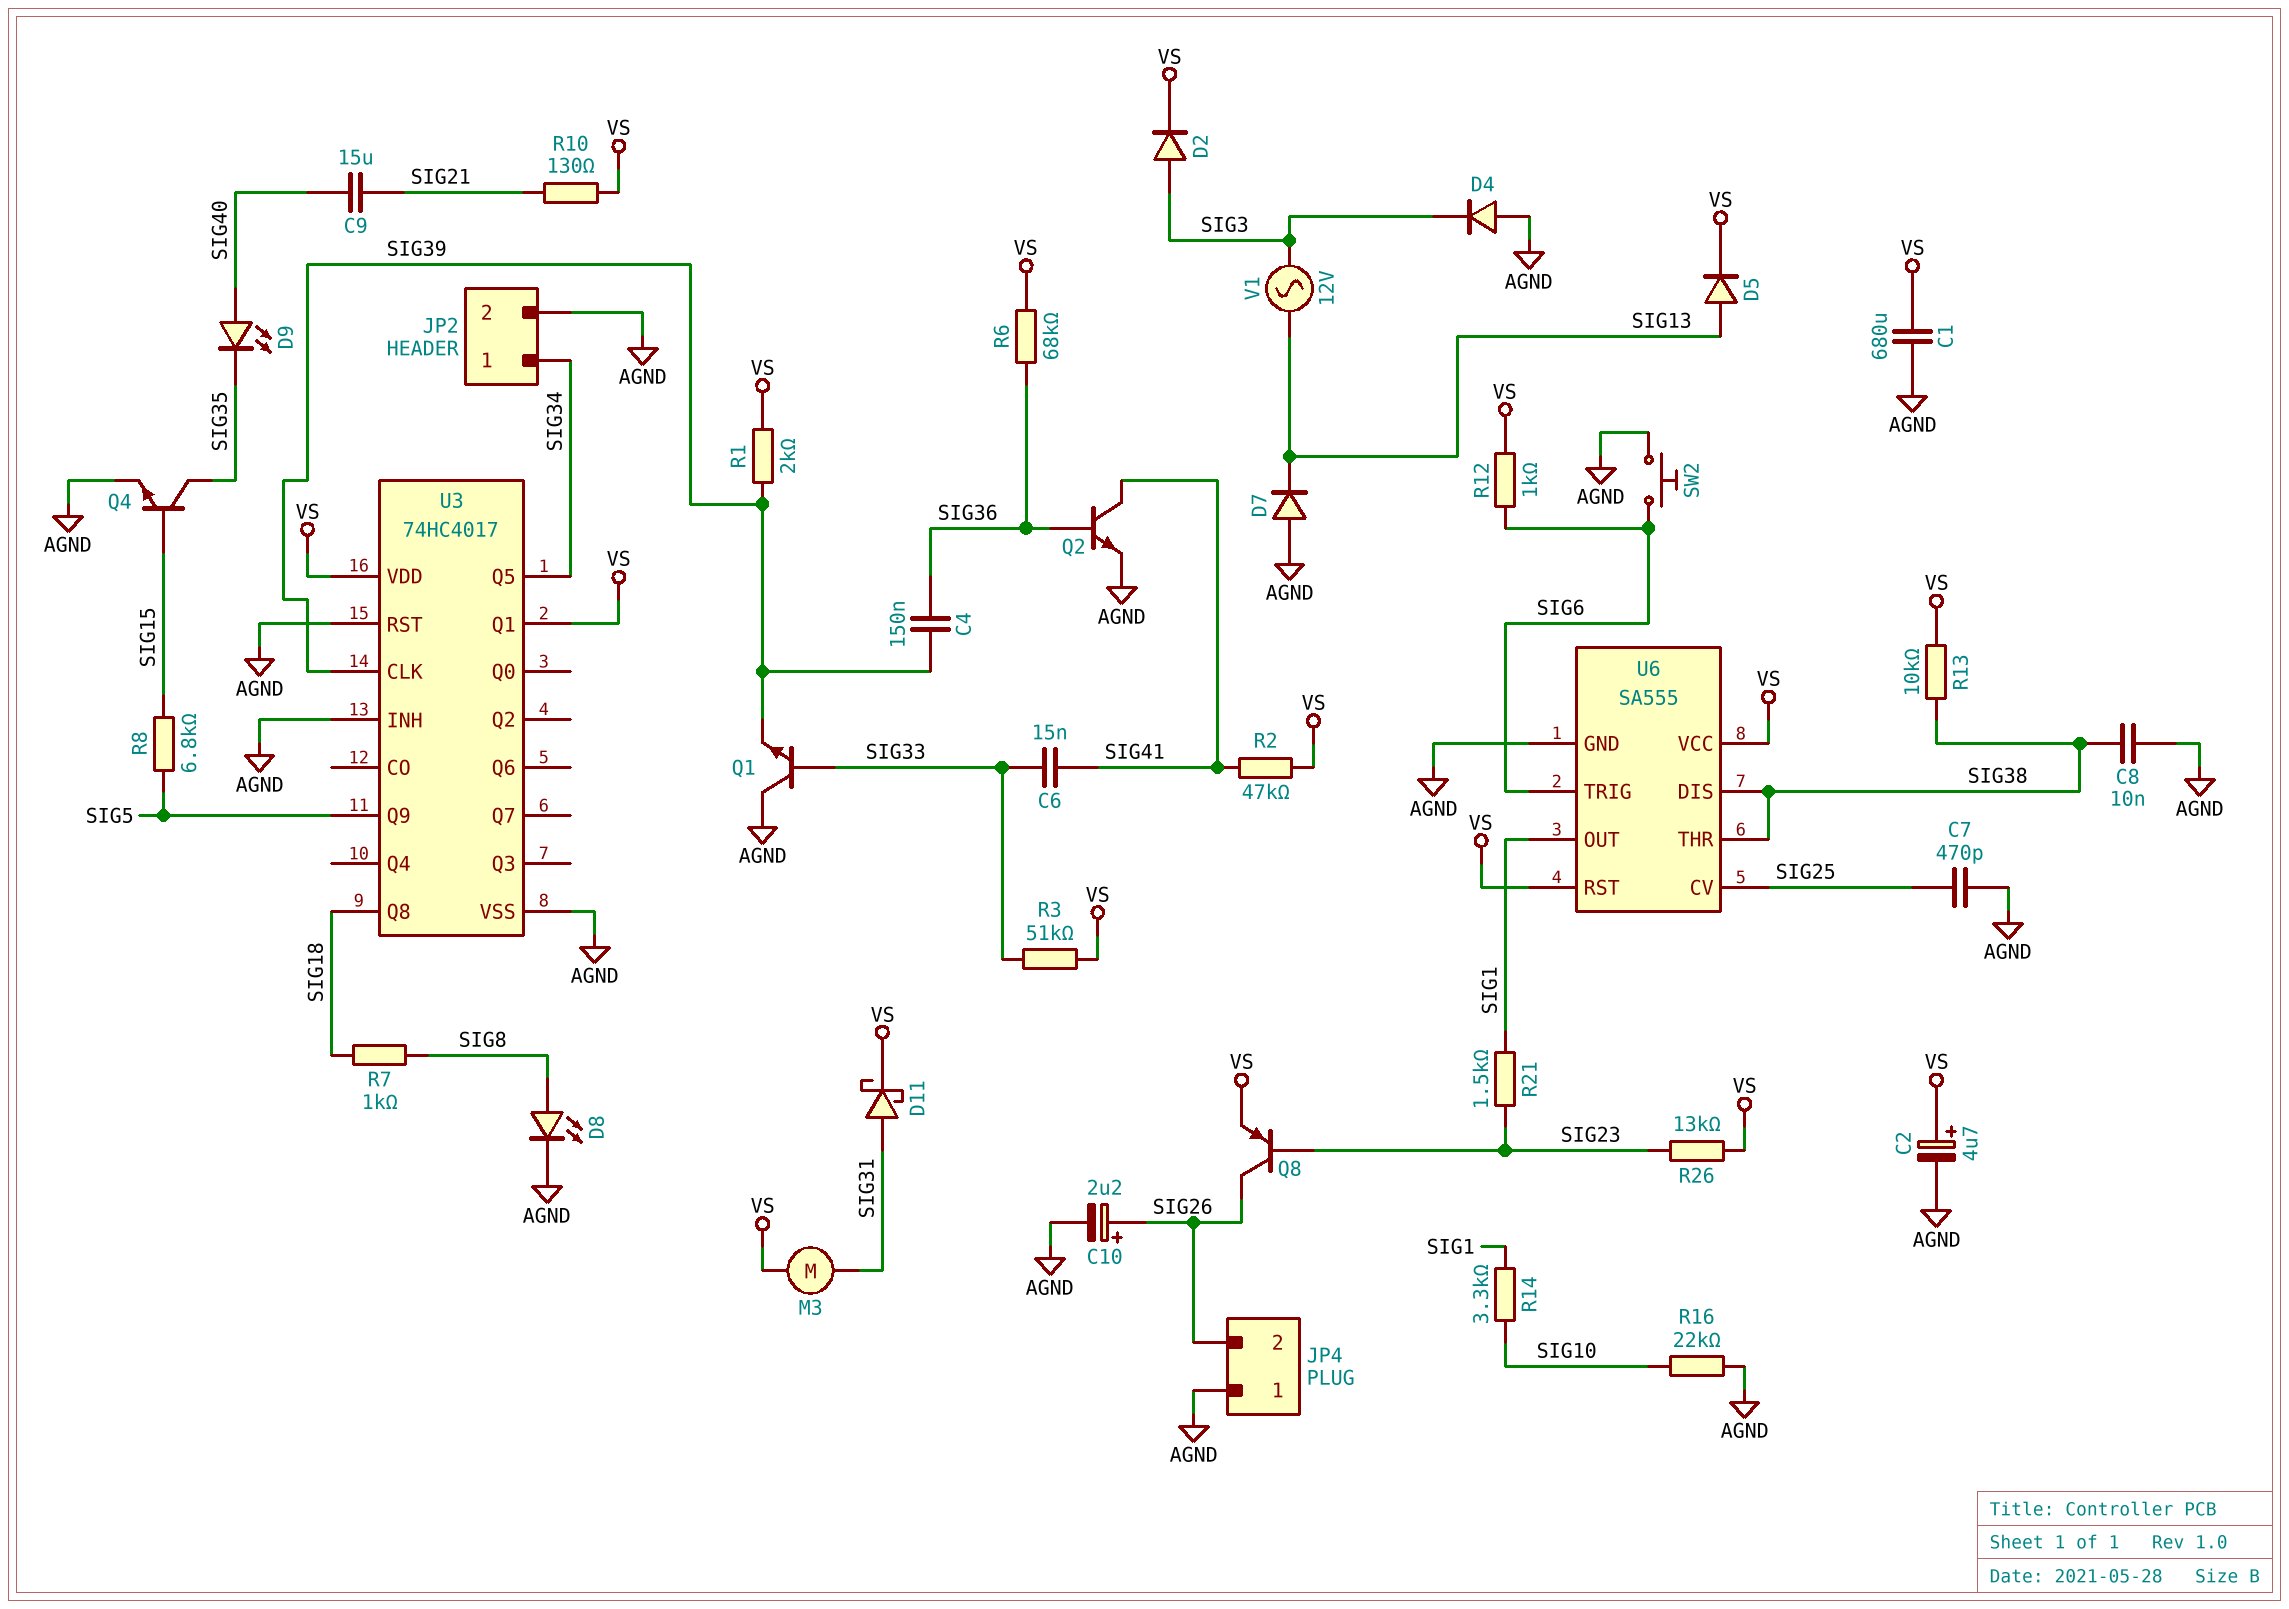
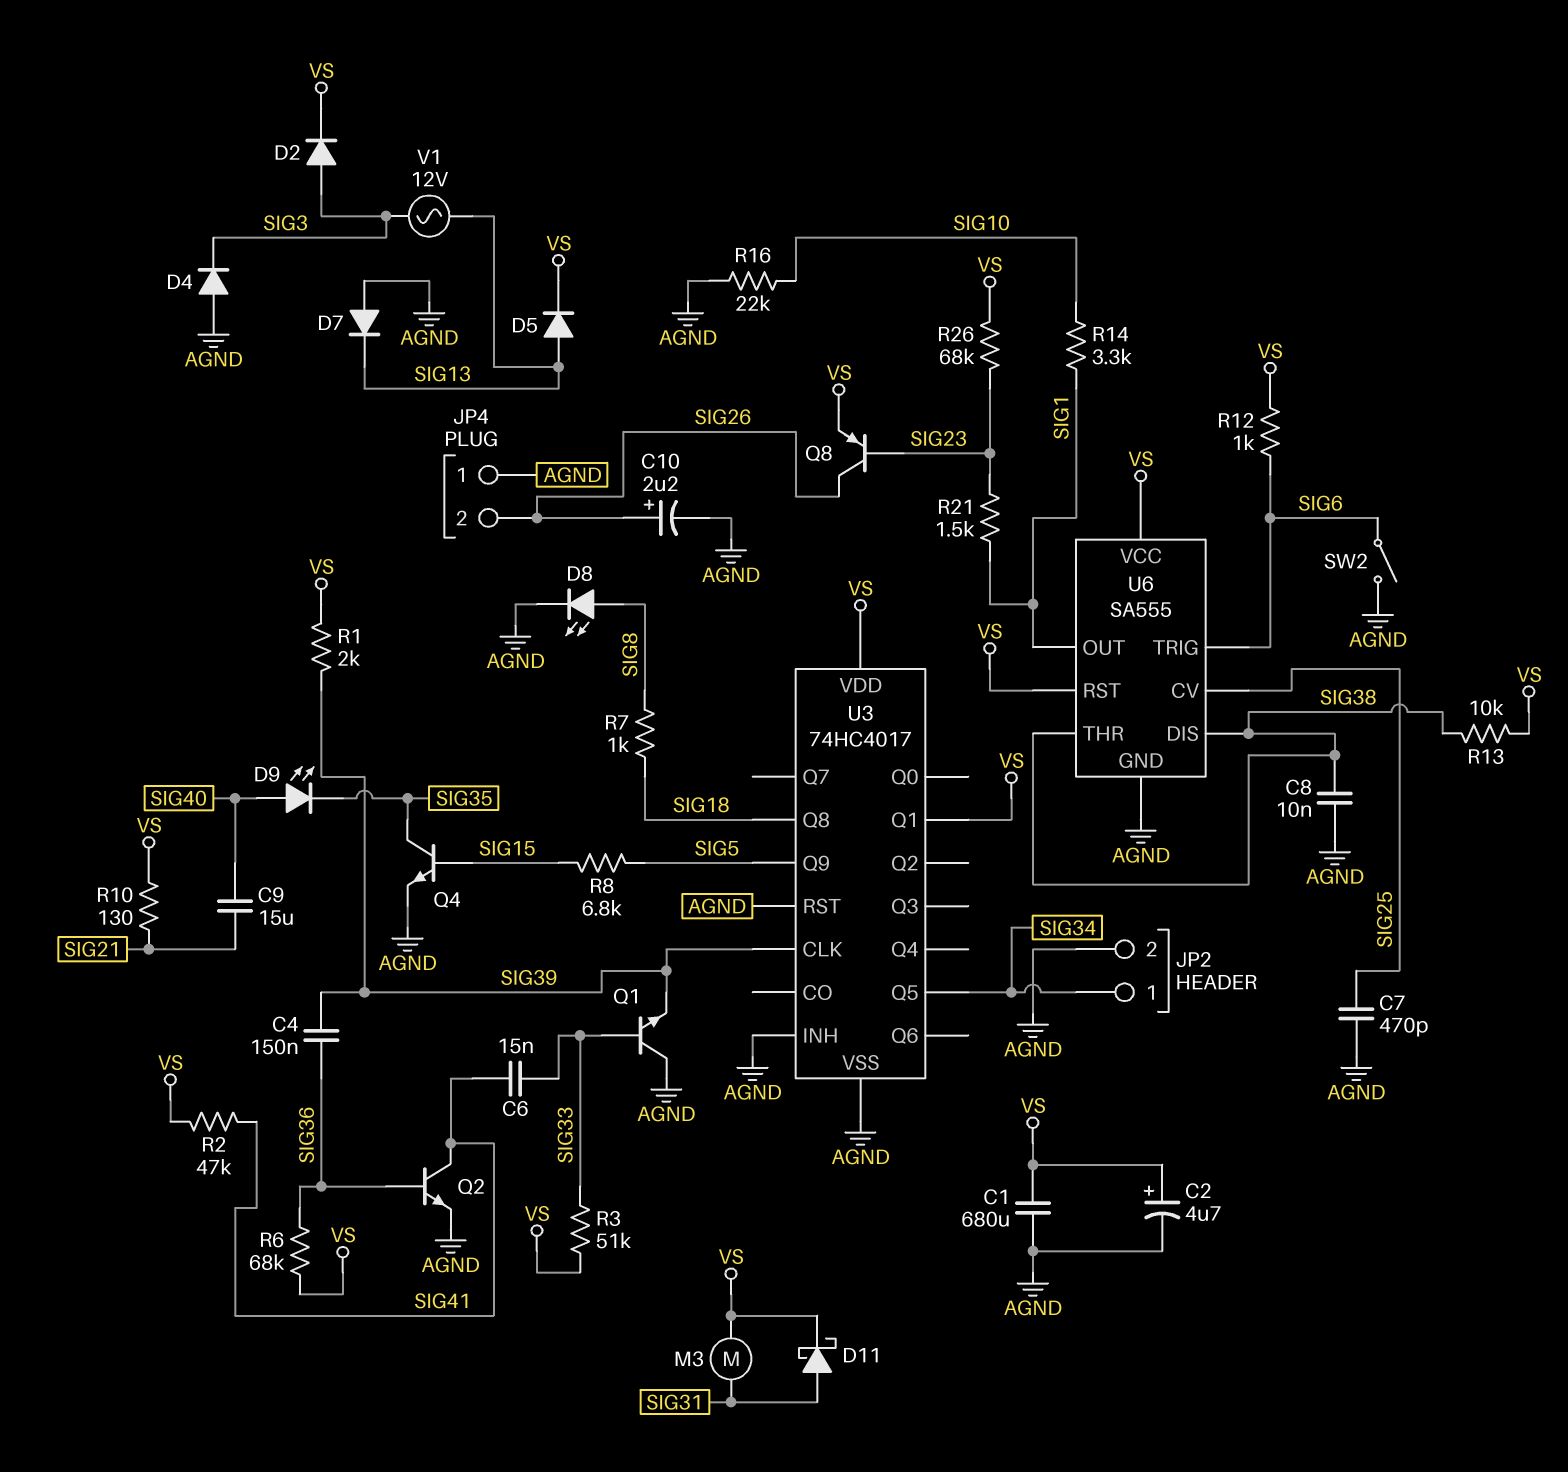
R26: 13k (SIG23, VS) -> 68k (SIG23, VS)
SW2: button (AGND, SIG6) -> switch (AGND, SIG6)

